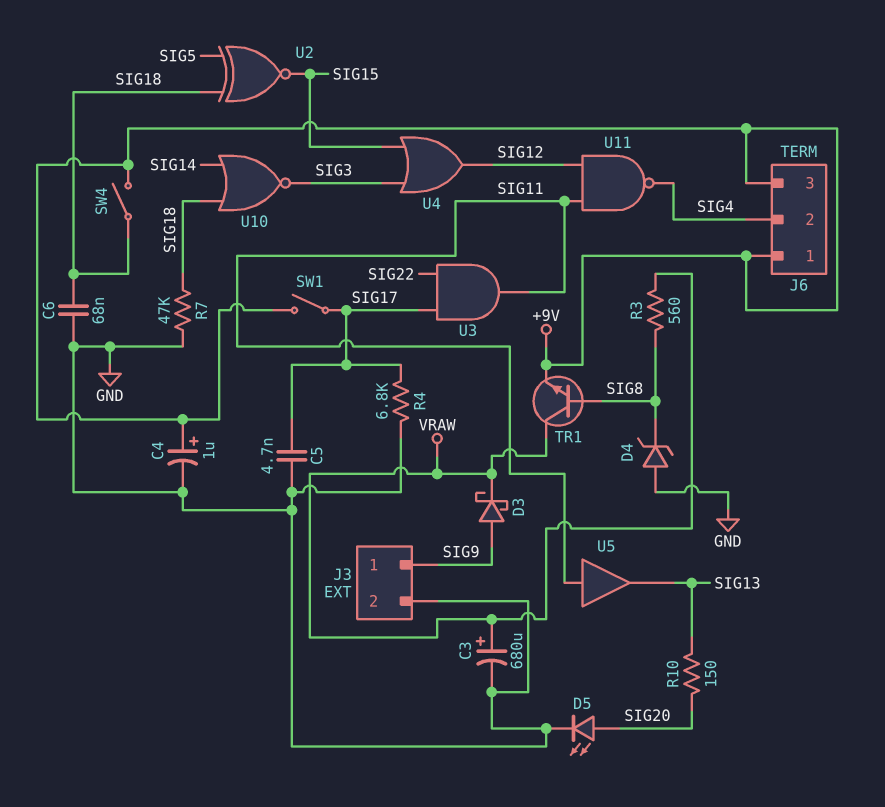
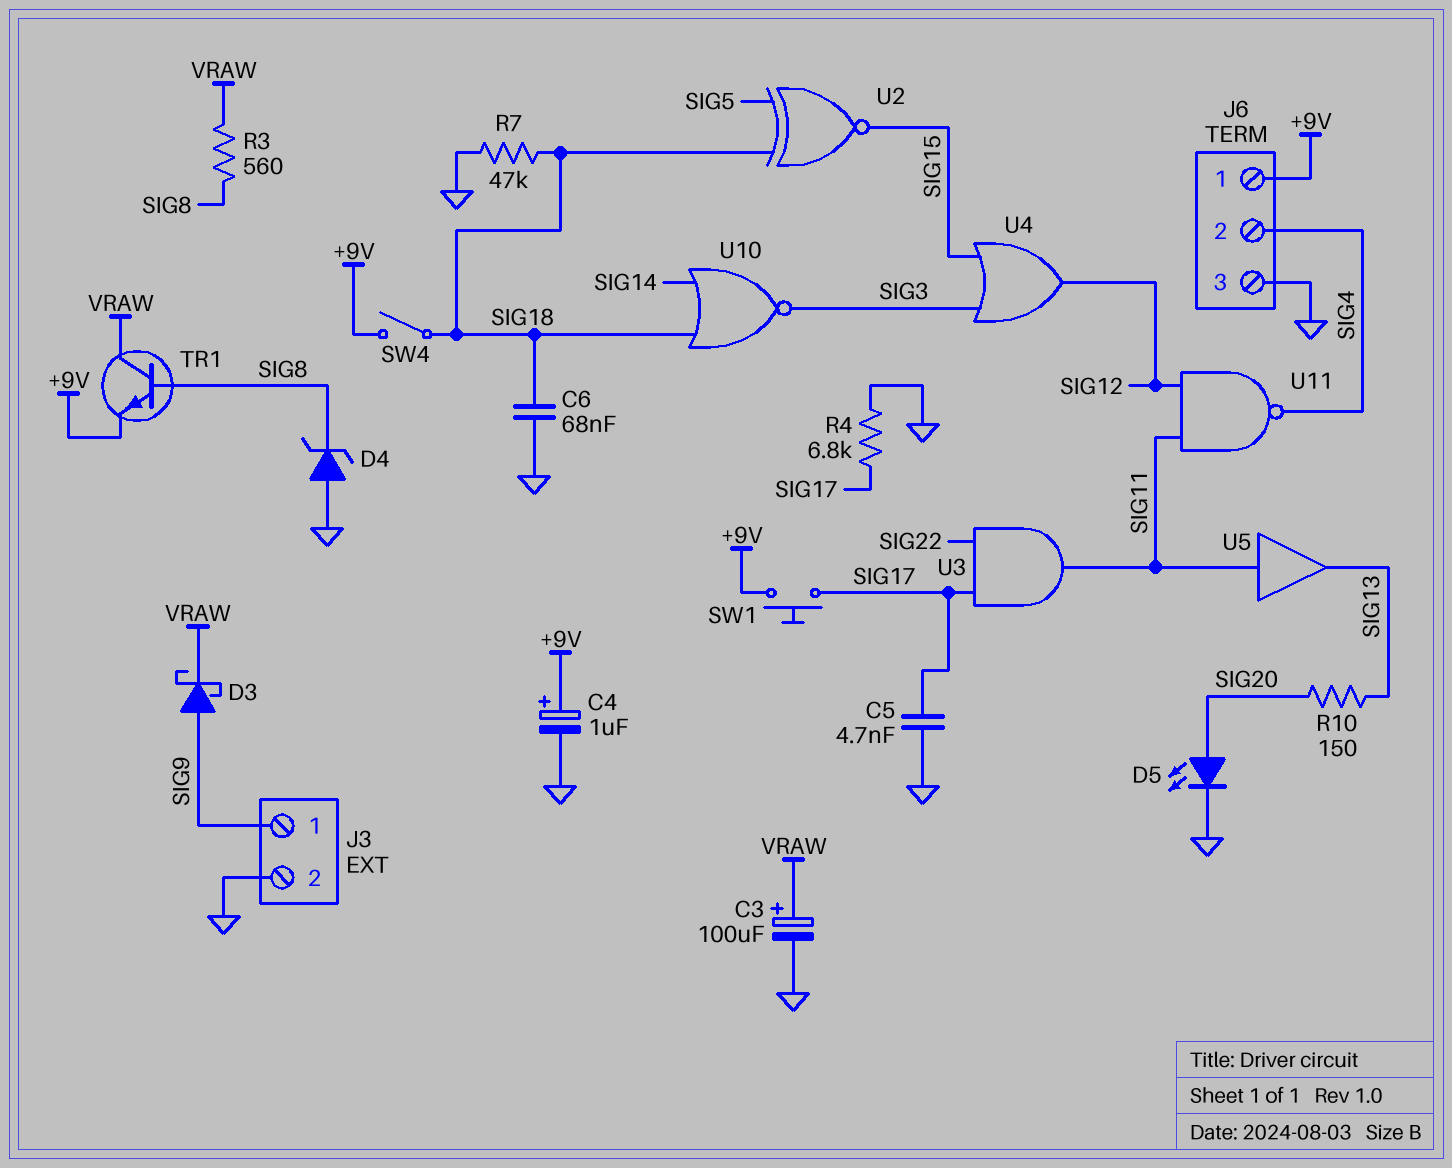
C3: 680uF (plus VRAW, minus GND) -> 100uF (plus VRAW, minus GND)
J6 pin 3: +9V -> GND
SW1: switch (+9V, SIG17) -> button (+9V, SIG17)

